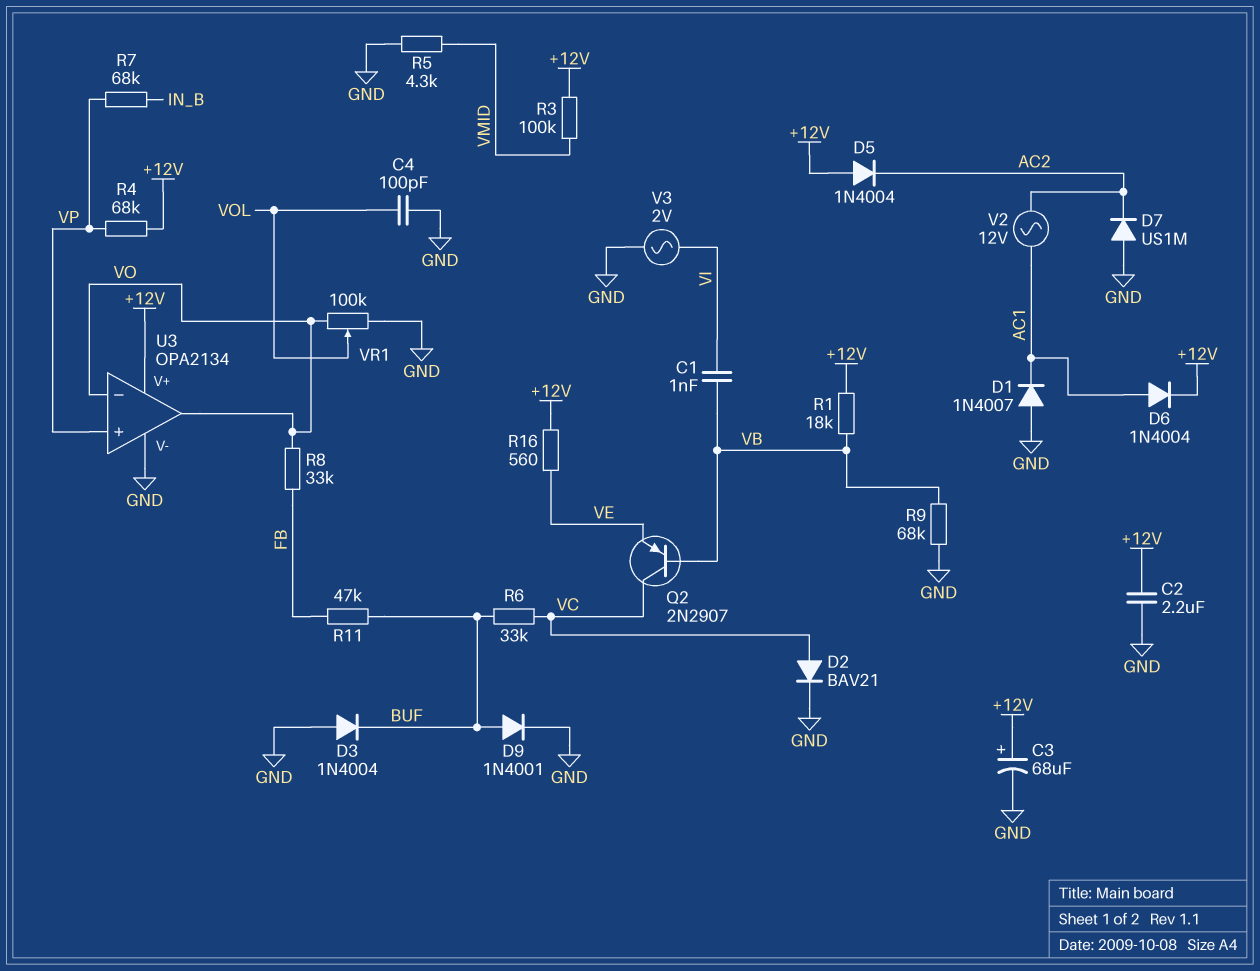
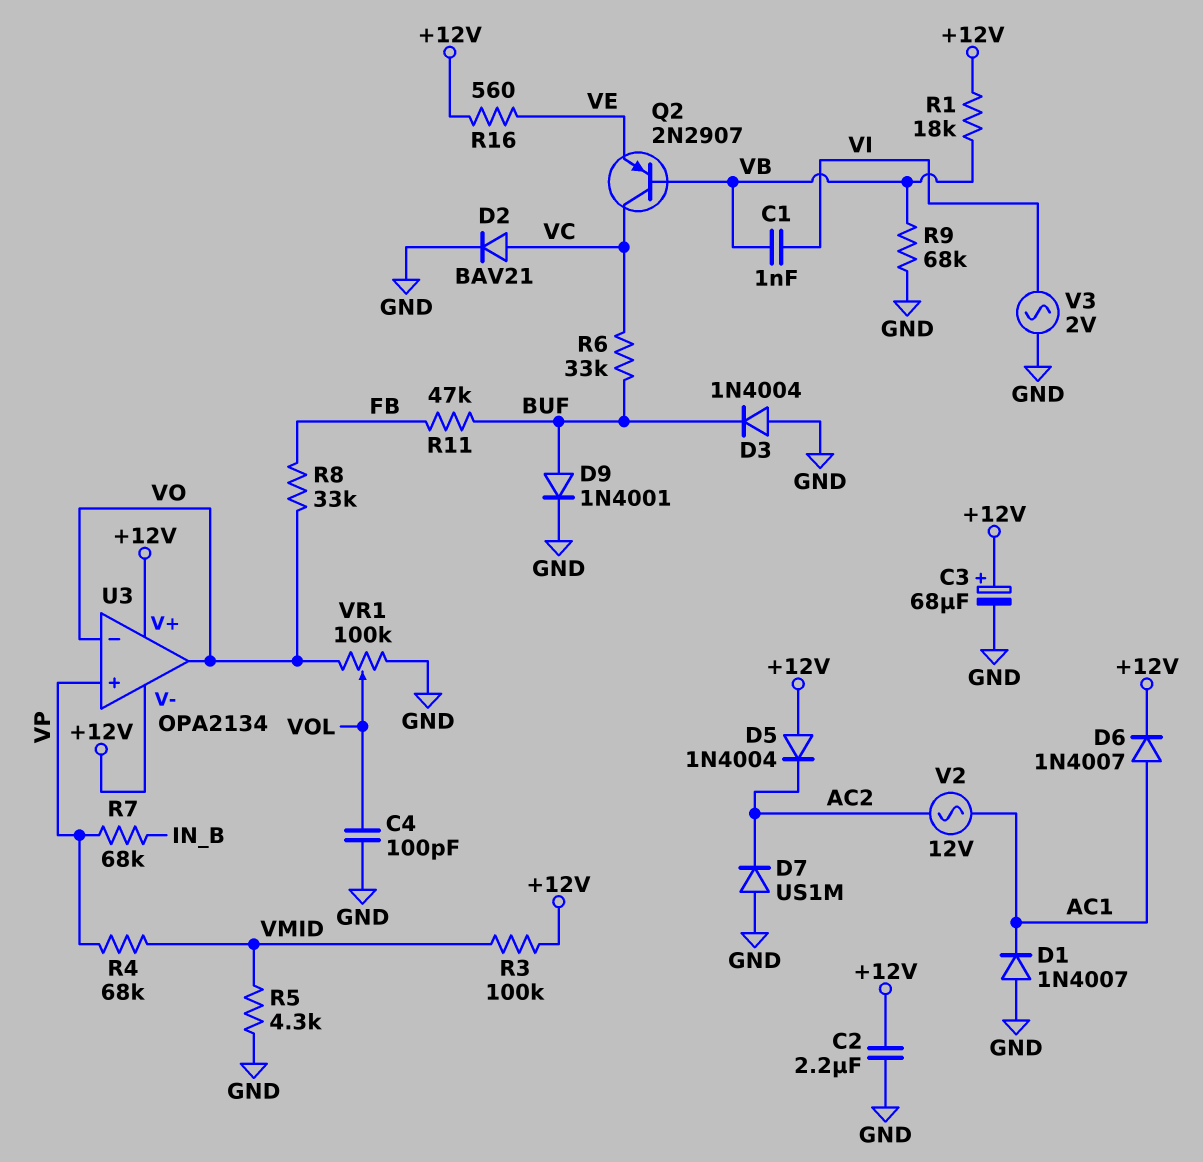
D6: diode 1N4004 (A AC1, K +12V) -> diode 1N4007 (A AC1, K +12V)
R4: 68k (+12V, VP) -> 68k (VMID, VP)
U3 pin V-: GND -> +12V

